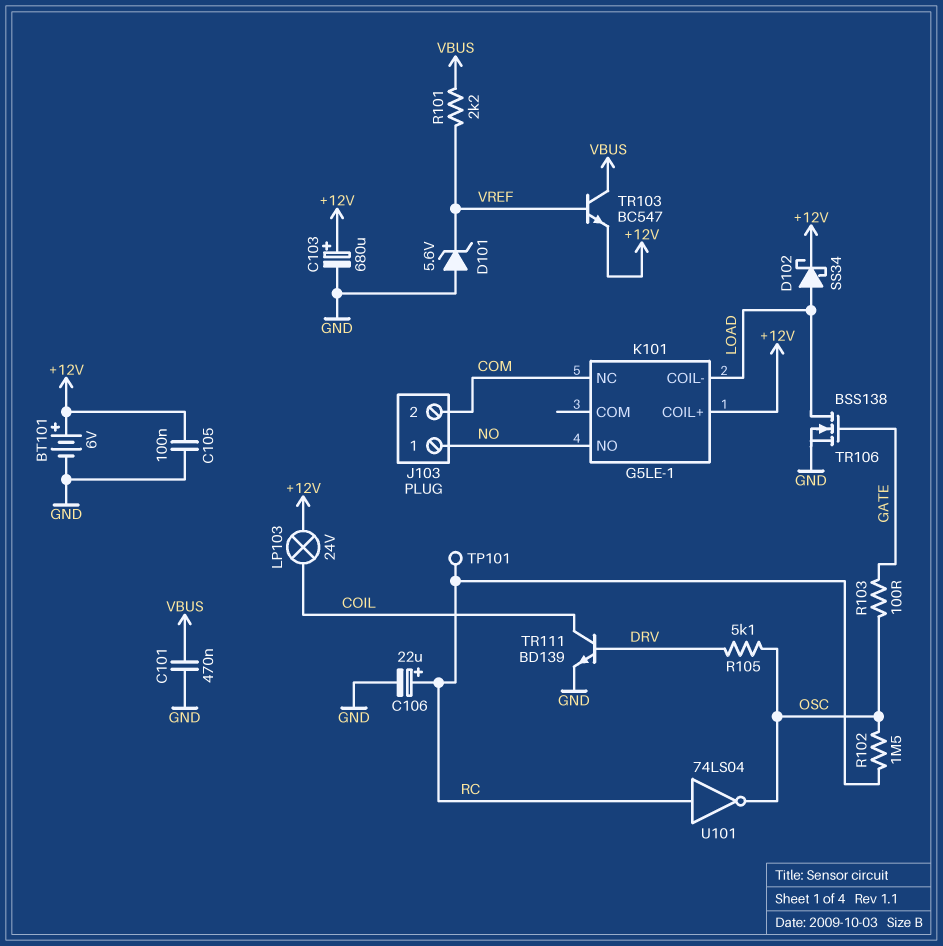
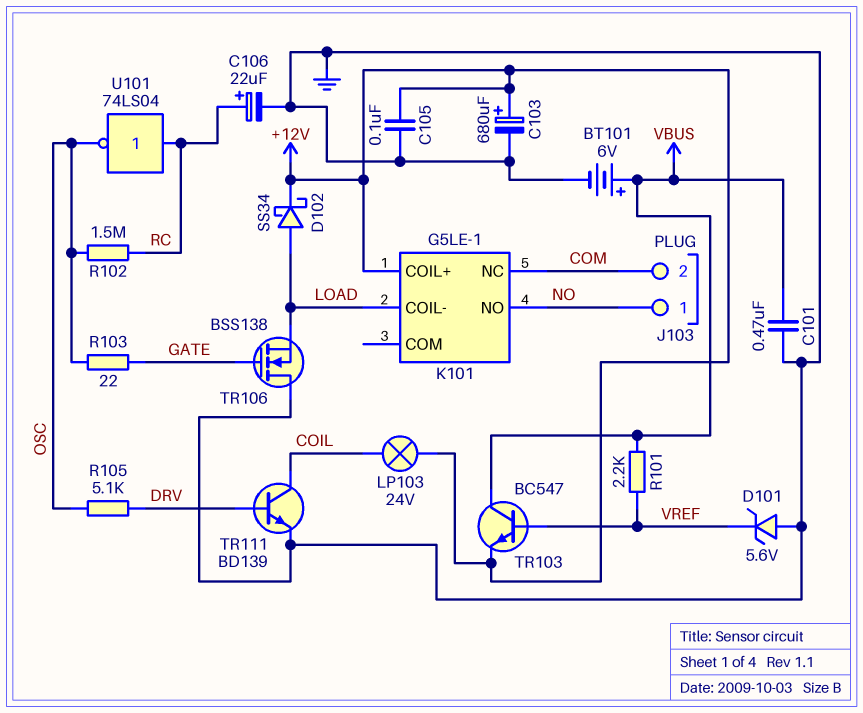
BT101: 6V (plus +12V, minus GND) -> 6V (plus VBUS, minus GND)
R103: 100 (GATE, OSC) -> 22 (GATE, OSC)
TP101: test point (RC) -> none
TR106: NMOS BSS138 (G GATE, D LOAD, S GND) -> NMOS BSS138 (G GATE, D GND, S LOAD)

